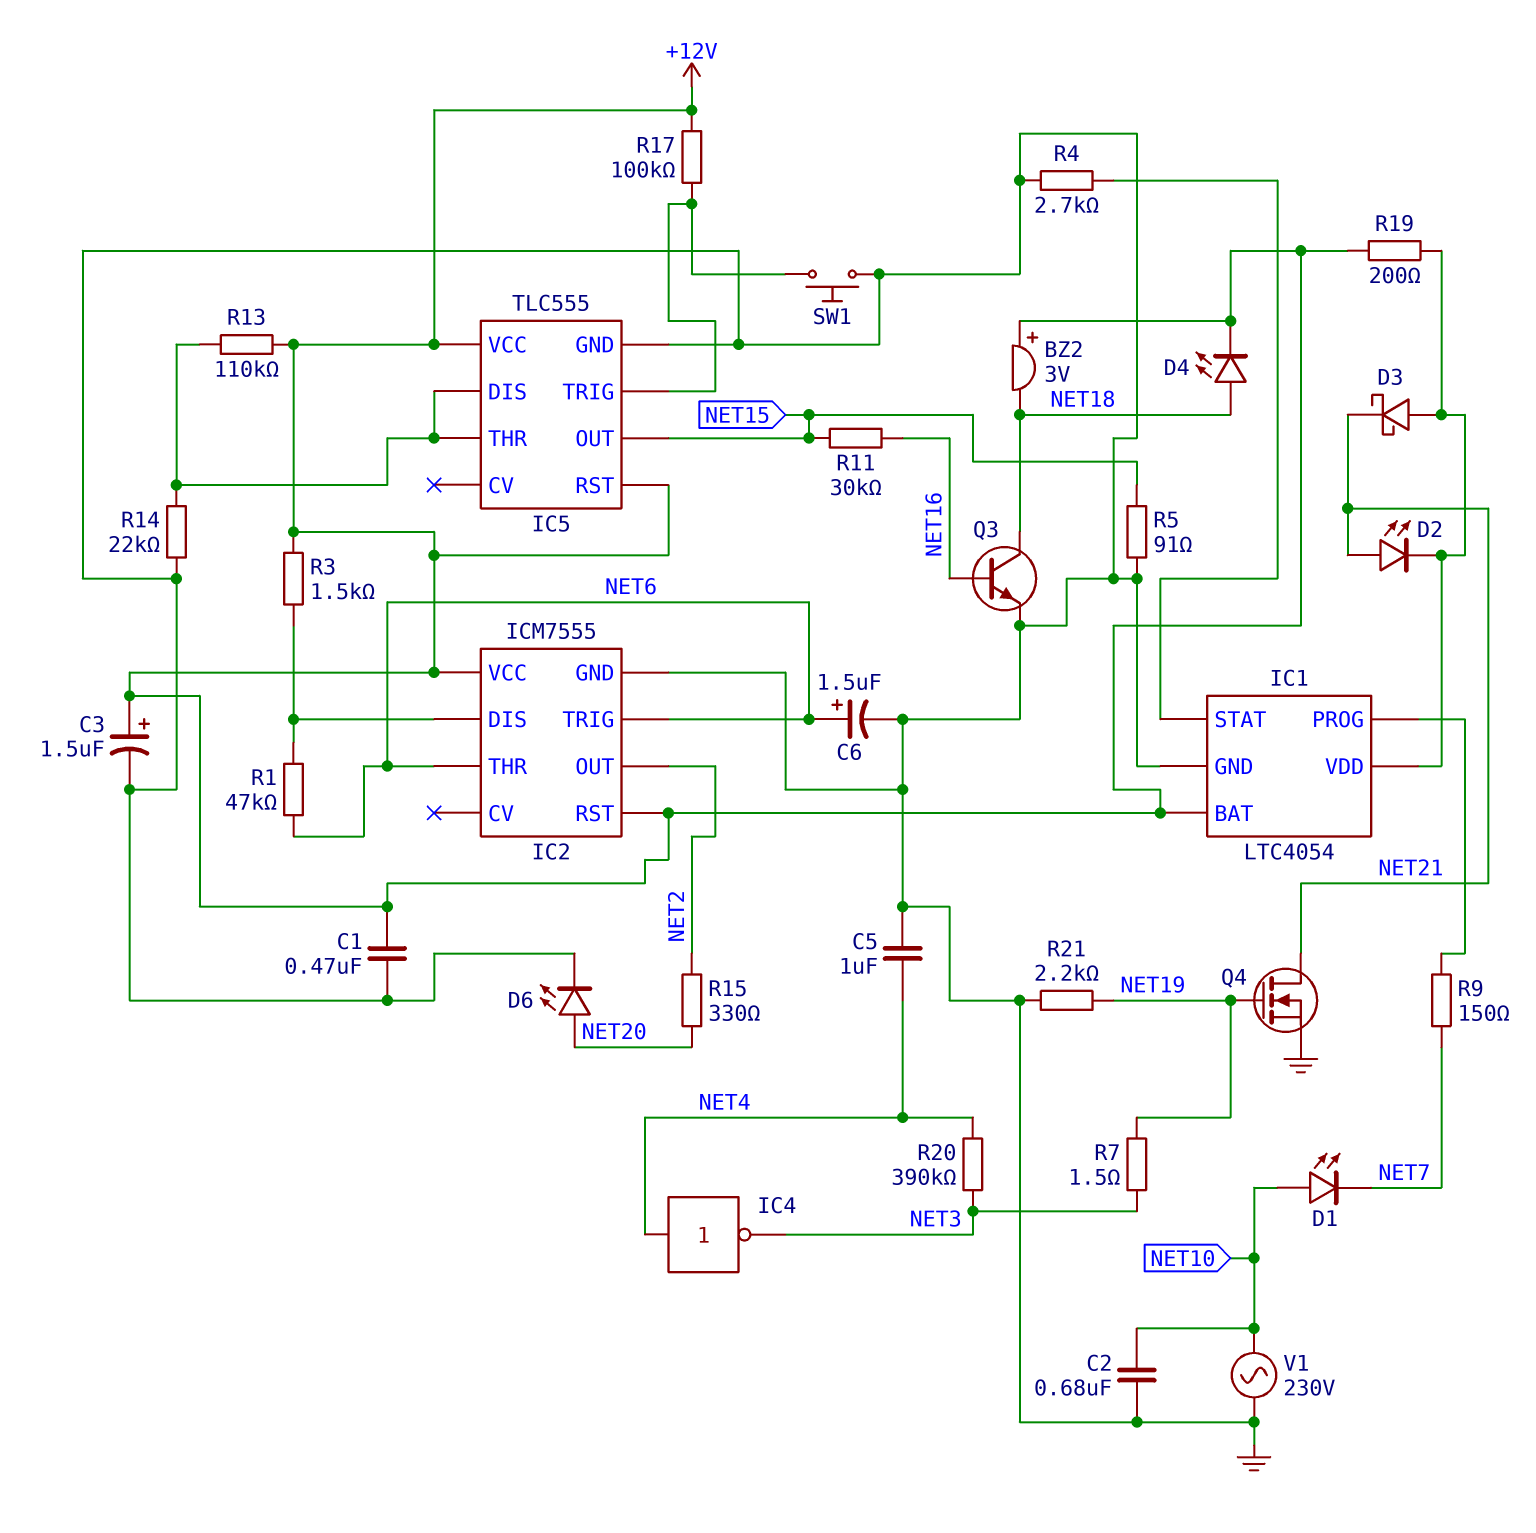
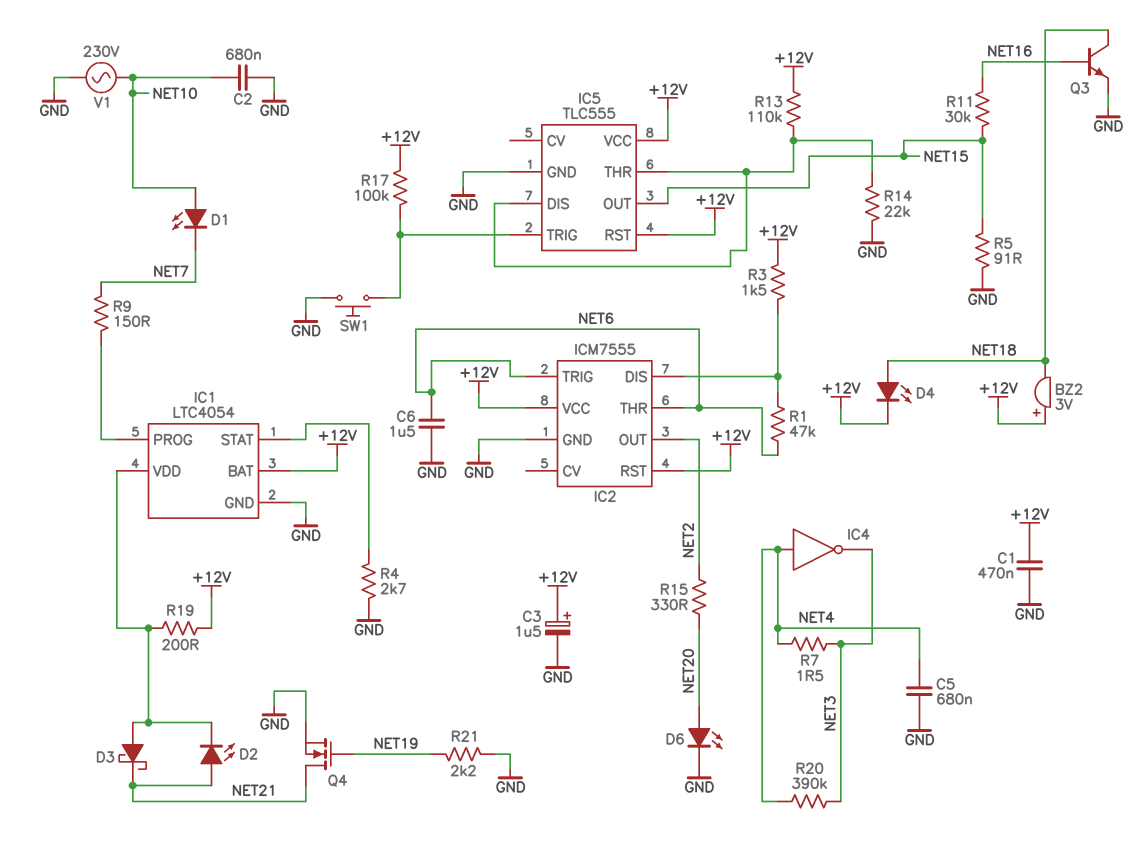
C5: 1uF (GND, NET4) -> 680nF (GND, NET4)
C6: 1.5uF (plus NET6, minus GND) -> 1.5uF (GND, NET6)
R7: 1.5 (NET3, NET19) -> 1.5 (NET3, NET4)

